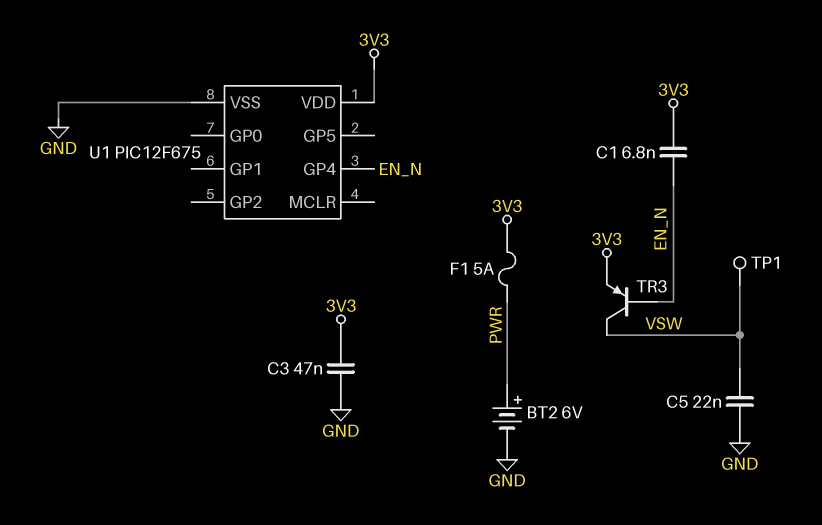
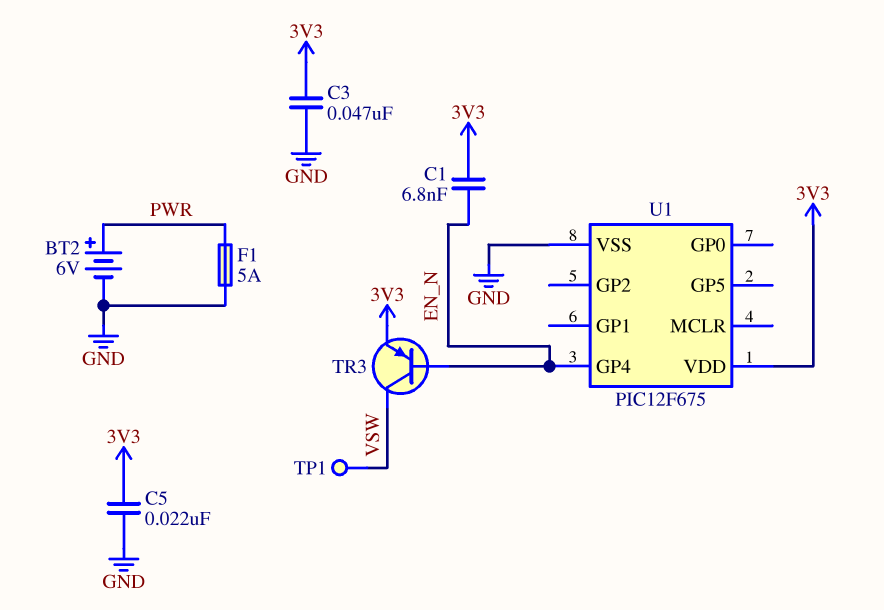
C5: 22nF (GND, VSW) -> 22nF (3V3, GND)
F1: 5A (3V3, PWR) -> 5A (GND, PWR)

